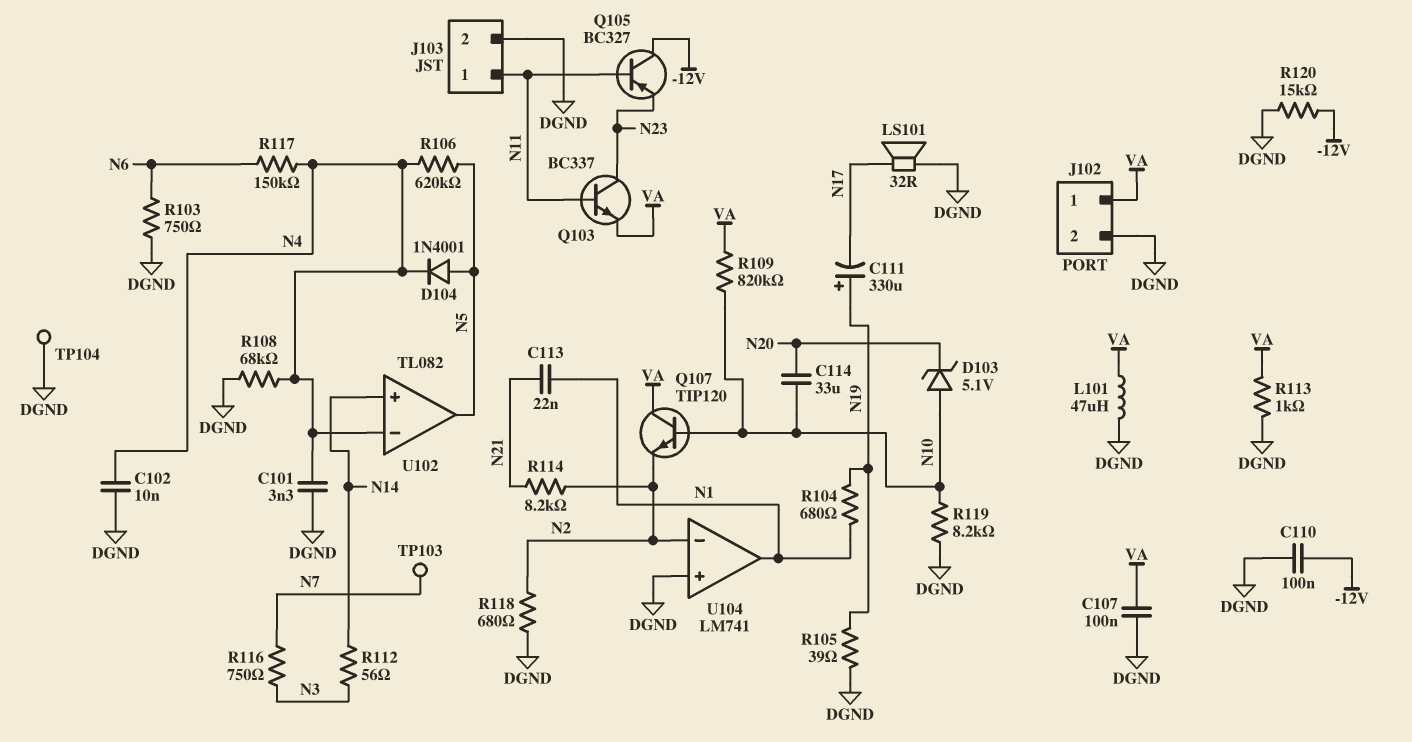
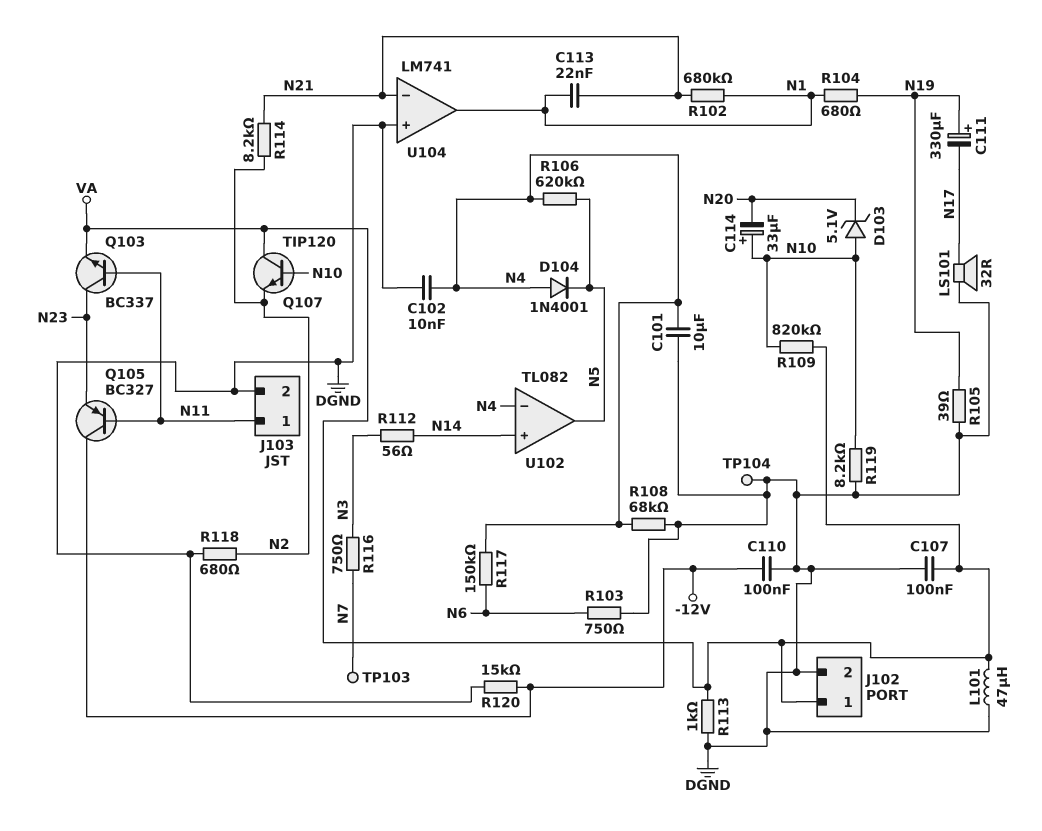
C101: 3.3nF (DGND, N4) -> 10uF (DGND, N4)
C114: 33uF (N10, N20) -> 33uF (plus N10, minus N20)
D104: diode 1N4001 (A N5, K N4) -> diode 1N4001 (A N4, K N5)
R102: none -> 680k (N1, N21)
U104 pin in-: N2 -> N21

